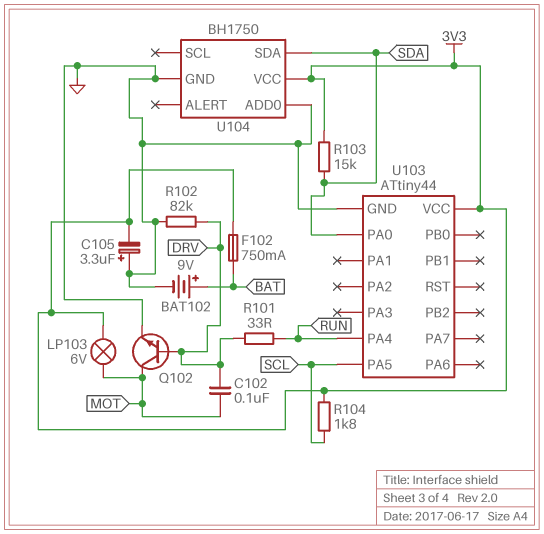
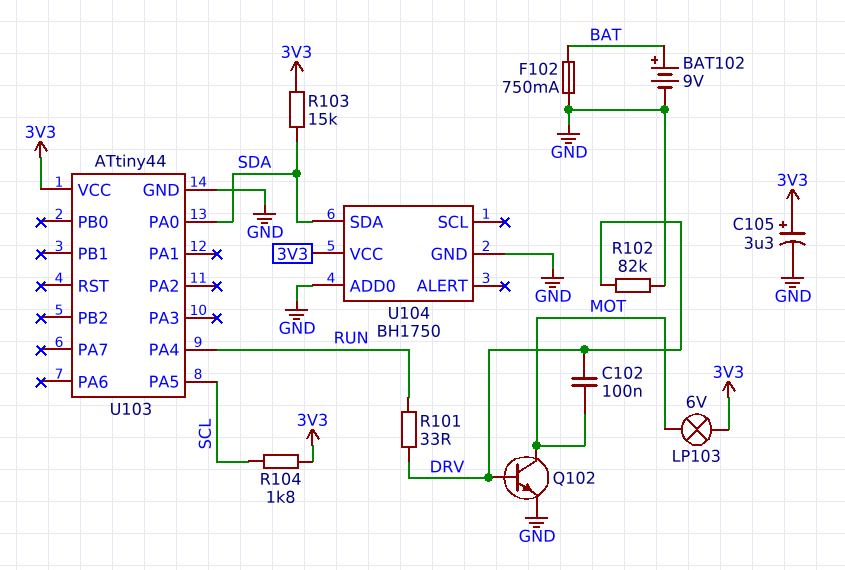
C105: 3.3uF (plus GND, minus 3V3) -> 3.3uF (plus 3V3, minus GND)
F102: 750mA (3V3, BAT) -> 750mA (BAT, GND)

